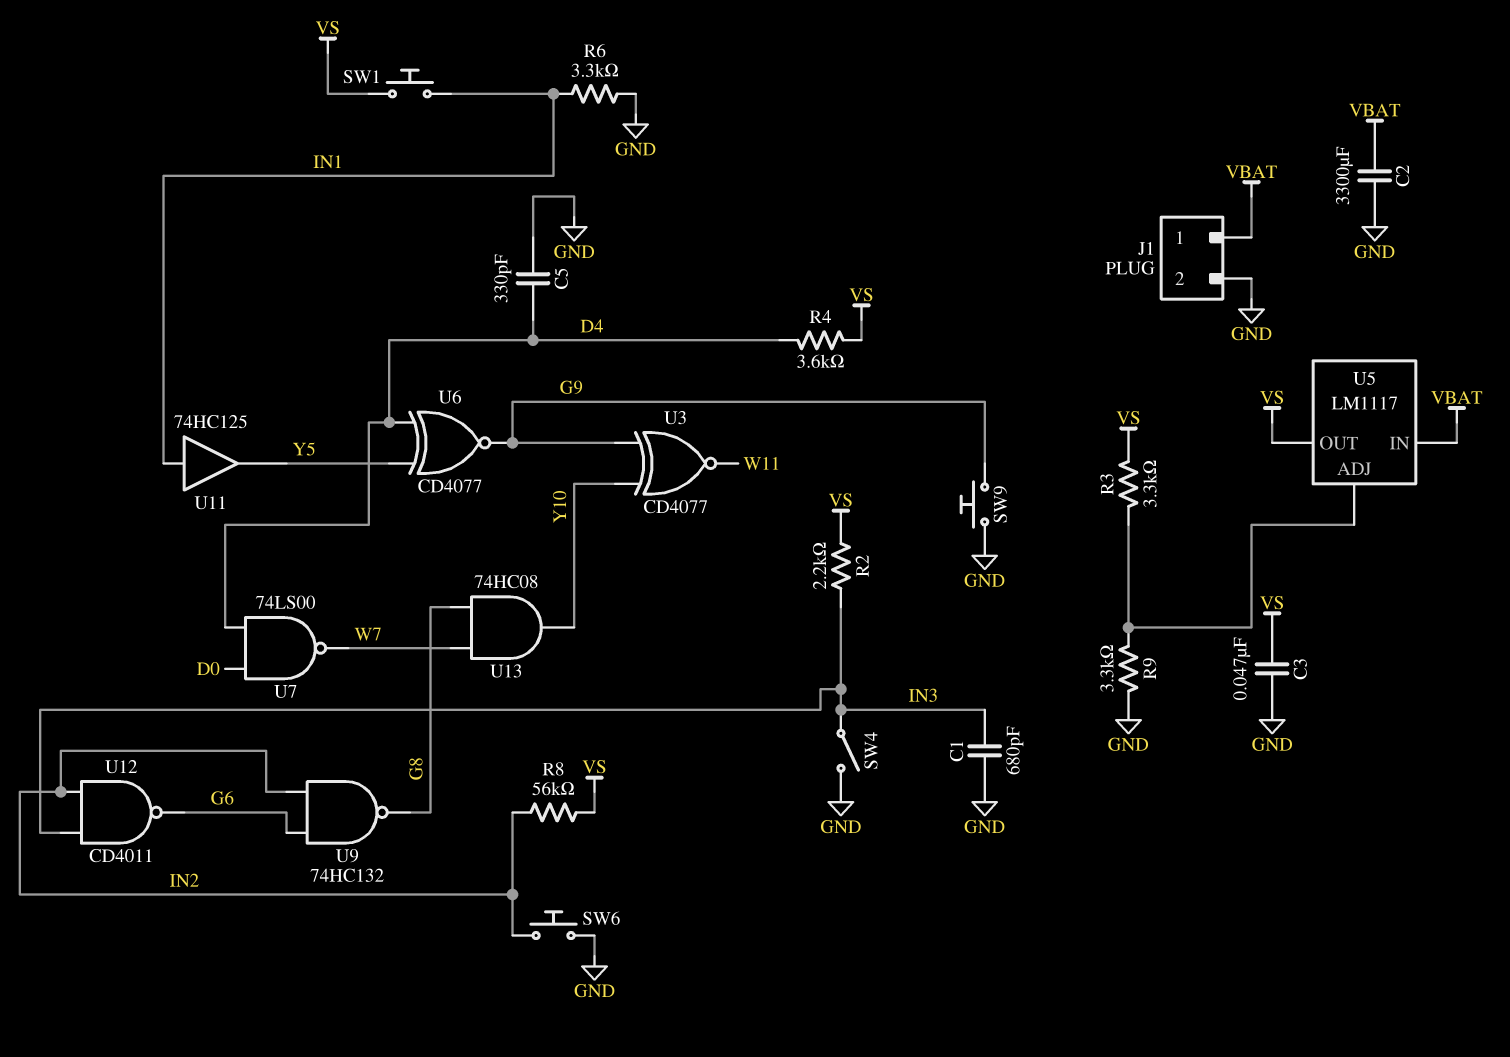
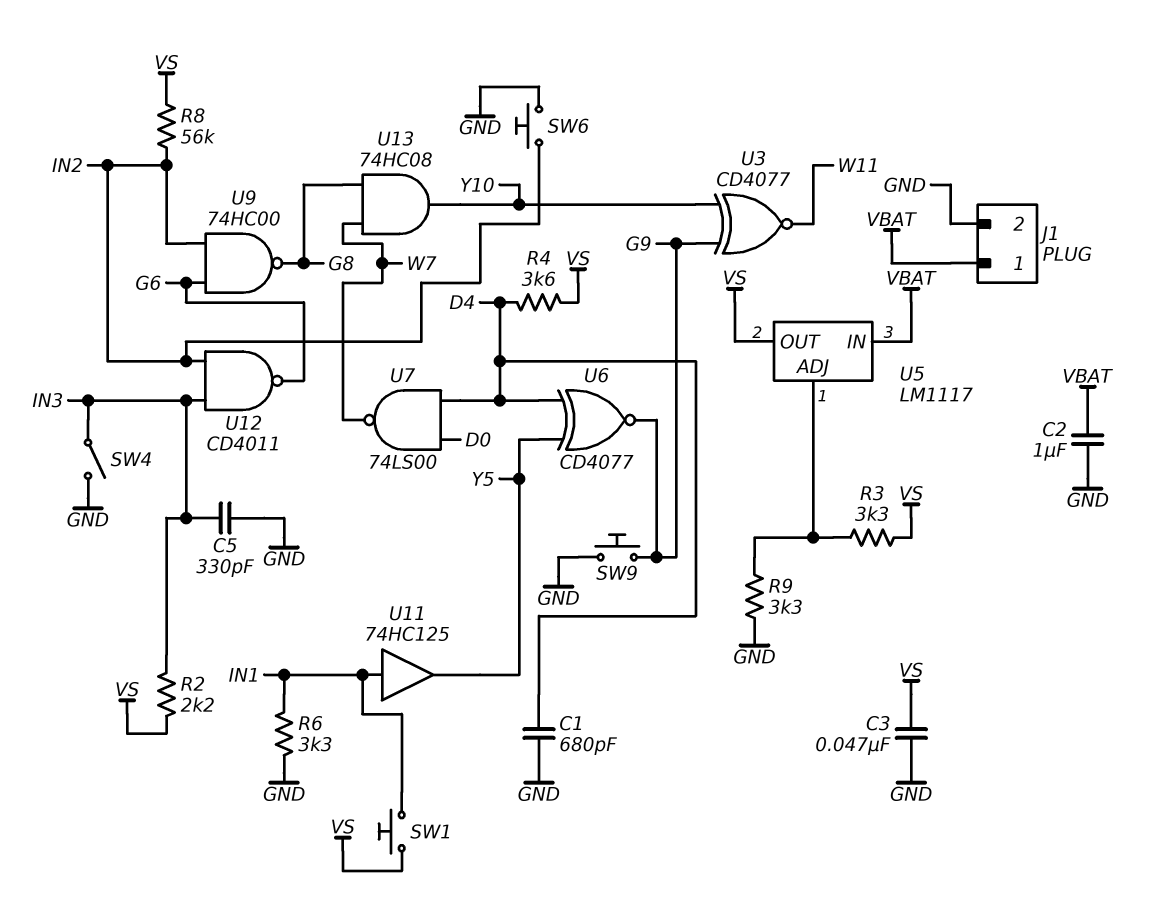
C1: 680pF (GND, IN3) -> 680pF (D4, GND)
C2: 3300uF (GND, VBAT) -> 1uF (GND, VBAT)
C5: 330pF (D4, GND) -> 330pF (GND, IN3)
U9: NAND 74HC132 (in G6, in IN2, out G8) -> NAND 74HC00 (in G6, in IN2, out G8)

